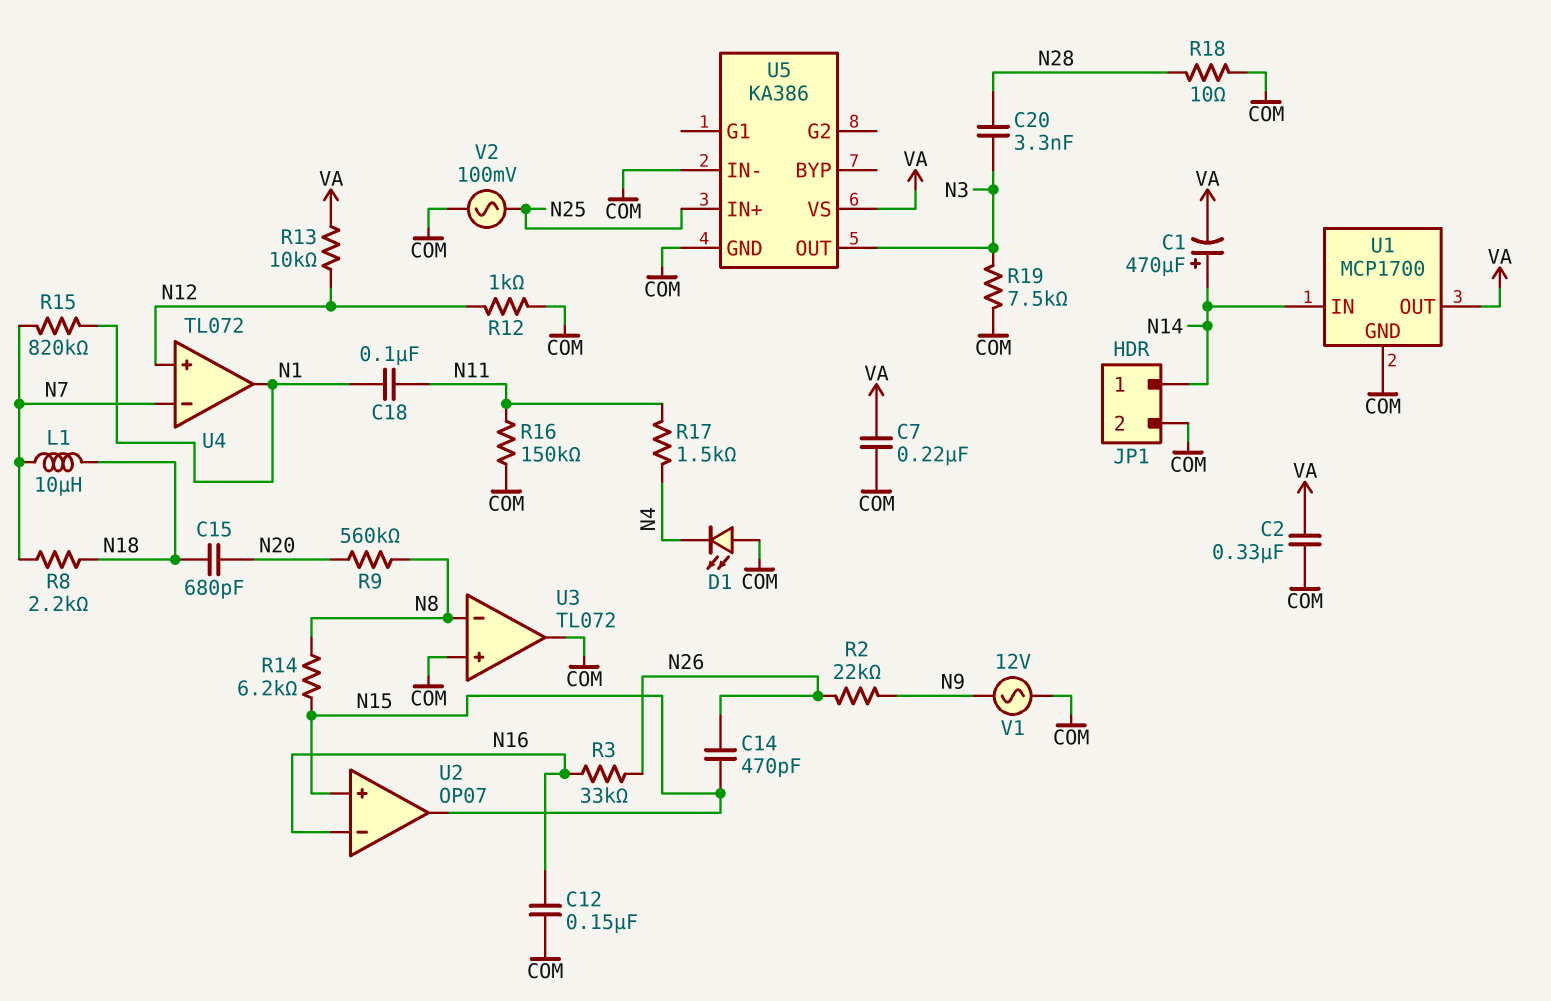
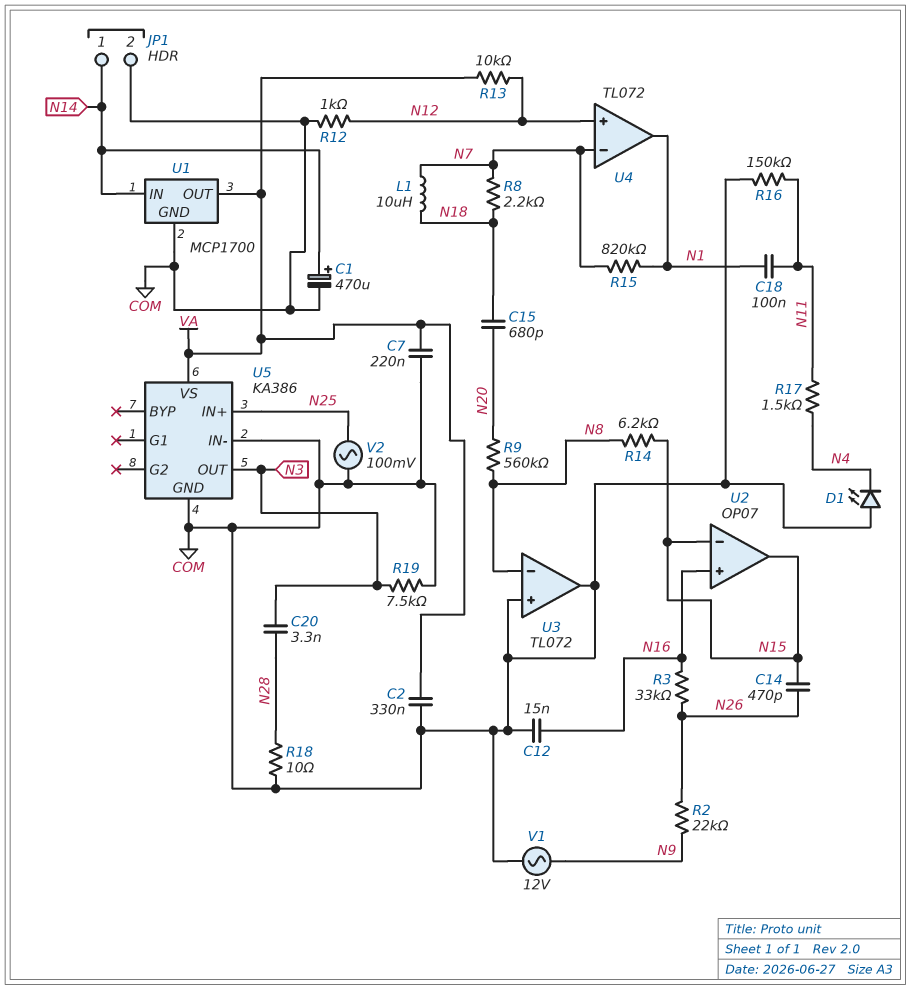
C1: 470uF (plus N14, minus VA) -> 470uF (plus N14, minus COM)
C12: 150nF (COM, N16) -> 15nF (COM, N16)
U2 pin in+: N15 -> N16
U2 pin in-: N16 -> N15

